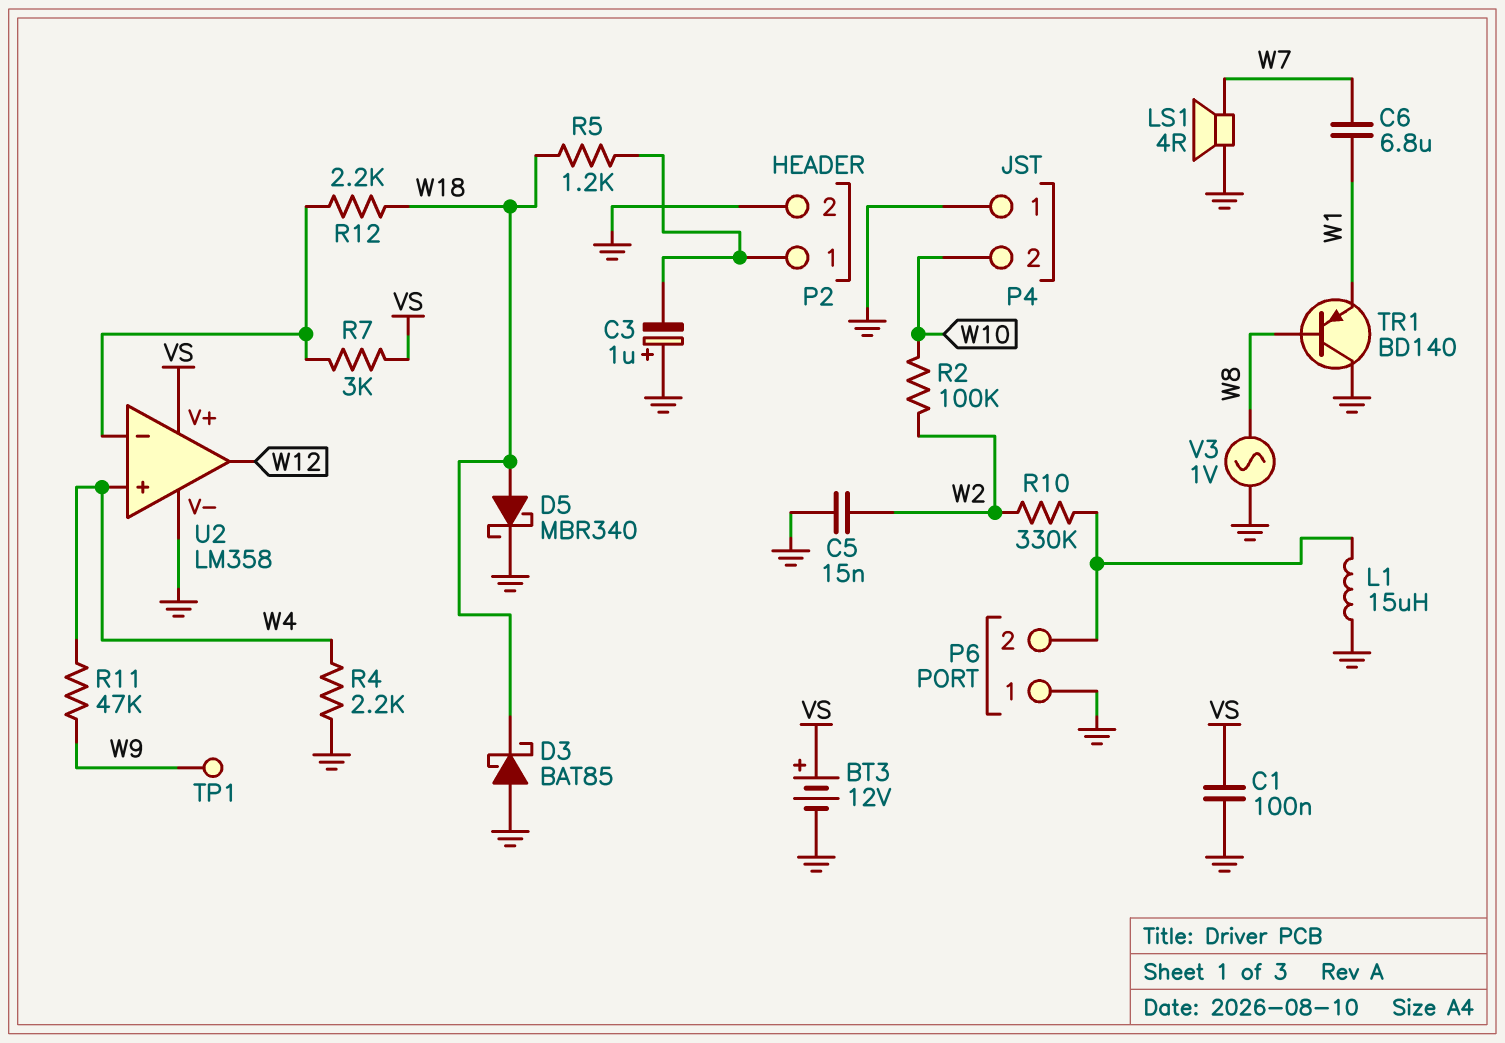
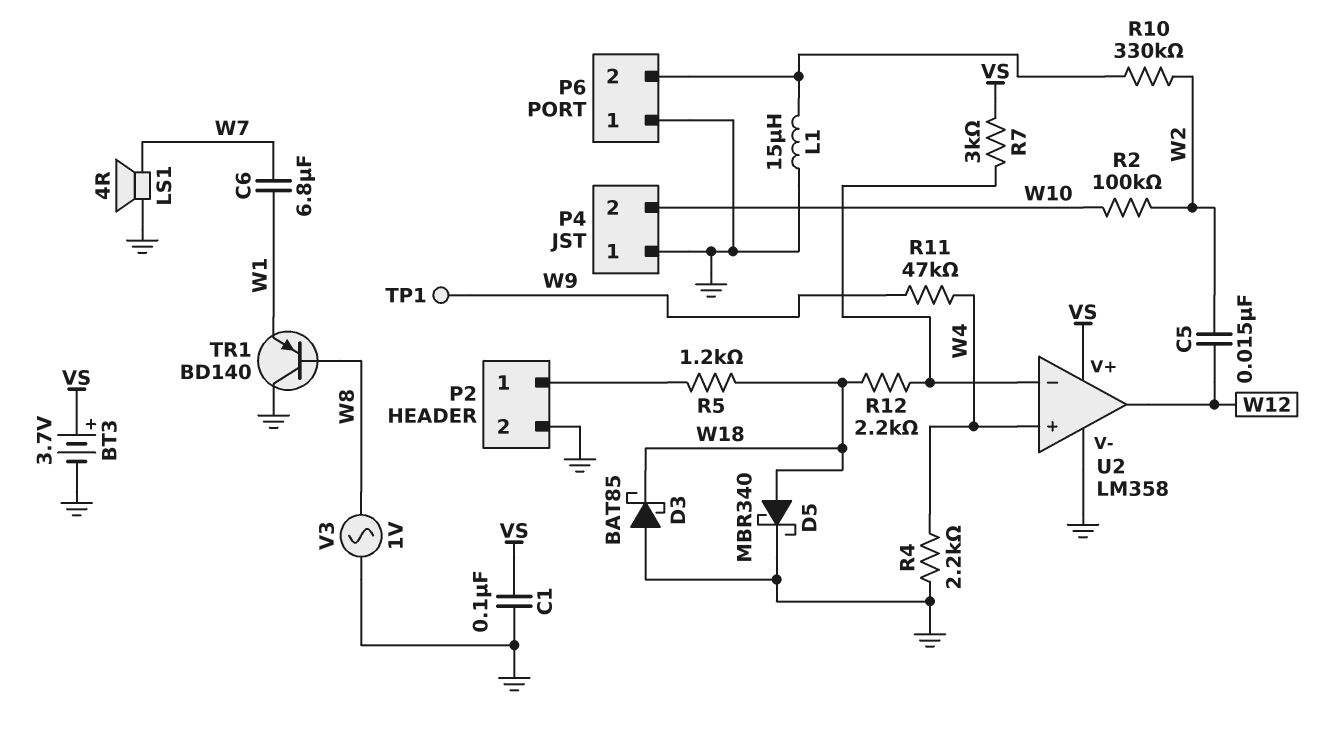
BT3: 12V (plus VS, minus GND) -> 3.7V (plus VS, minus GND)
C3: 1uF (plus GND, minus P2/1) -> none
C5: 15nF (GND, W2) -> 15nF (W2, W12)

